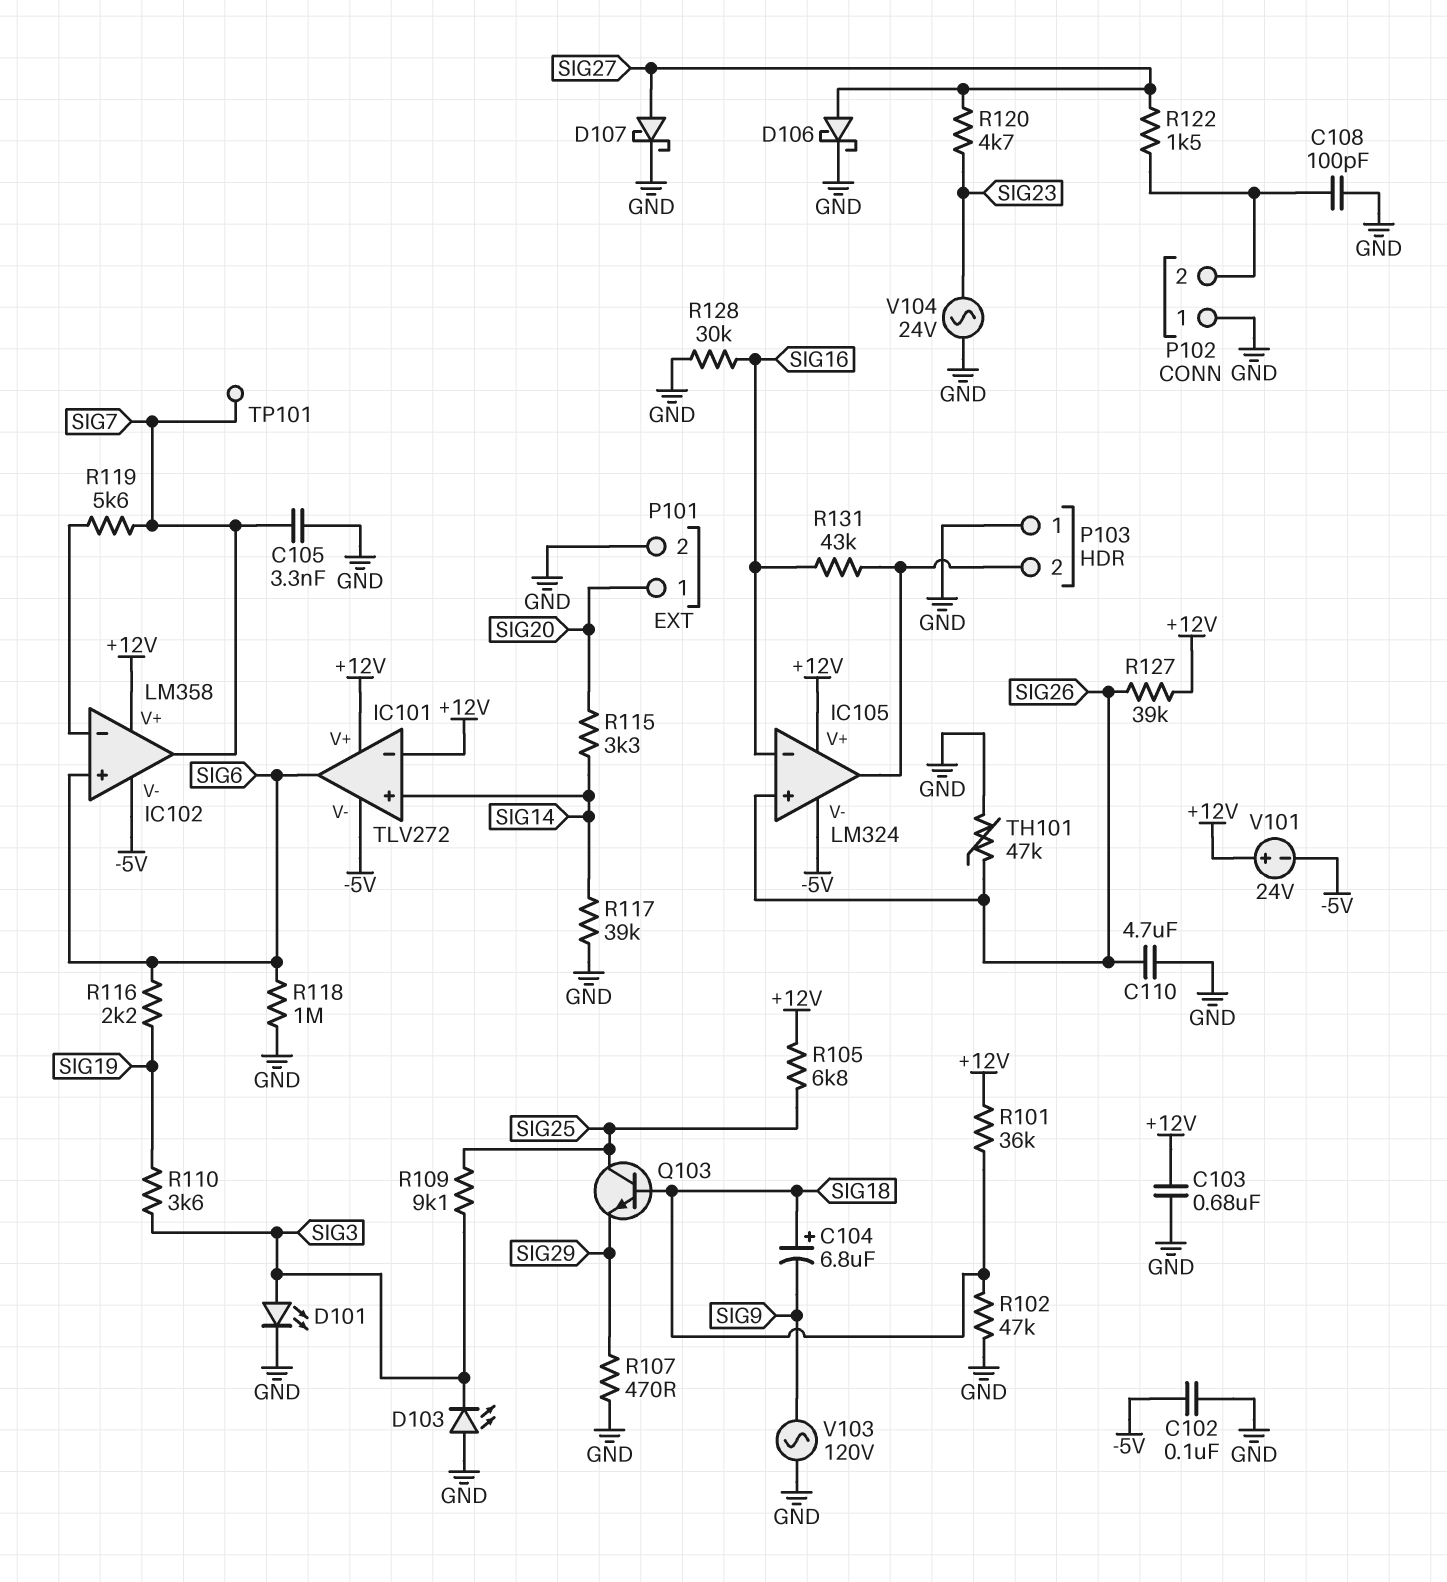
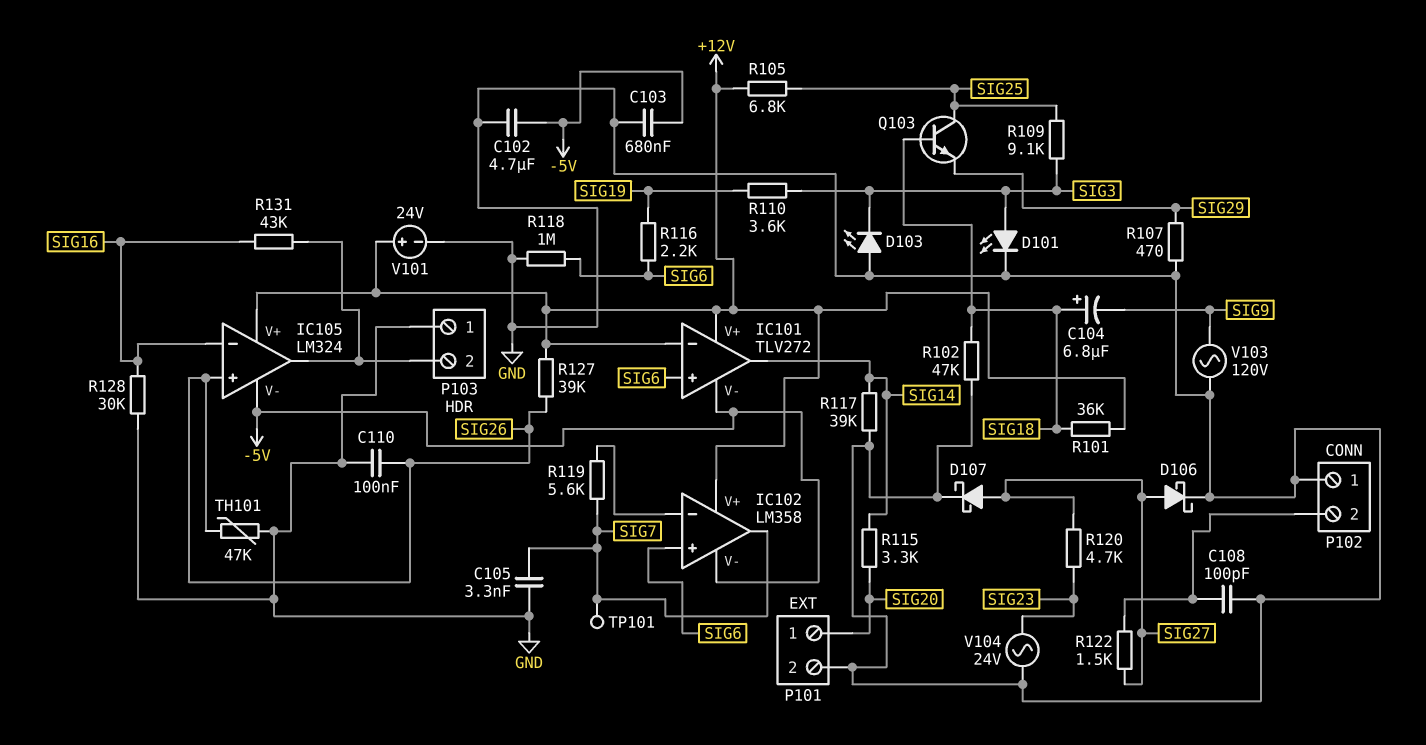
C102: 100nF (-5V, GND) -> 4.7uF (-5V, GND)
C103: 680nF (+12V, GND) -> 680nF (-5V, GND)
C110: 4.7uF (GND, SIG26) -> 100nF (GND, SIG26)
IC101 pin in+: SIG14 -> SIG6
IC101 pin out: SIG6 -> SIG14
V101: 24V (plus +12V, minus -5V) -> 24V (plus +12V, minus GND)

